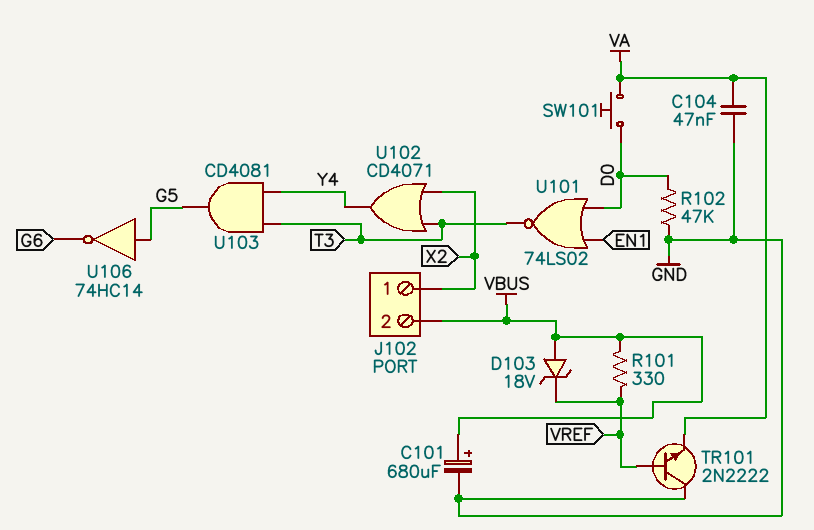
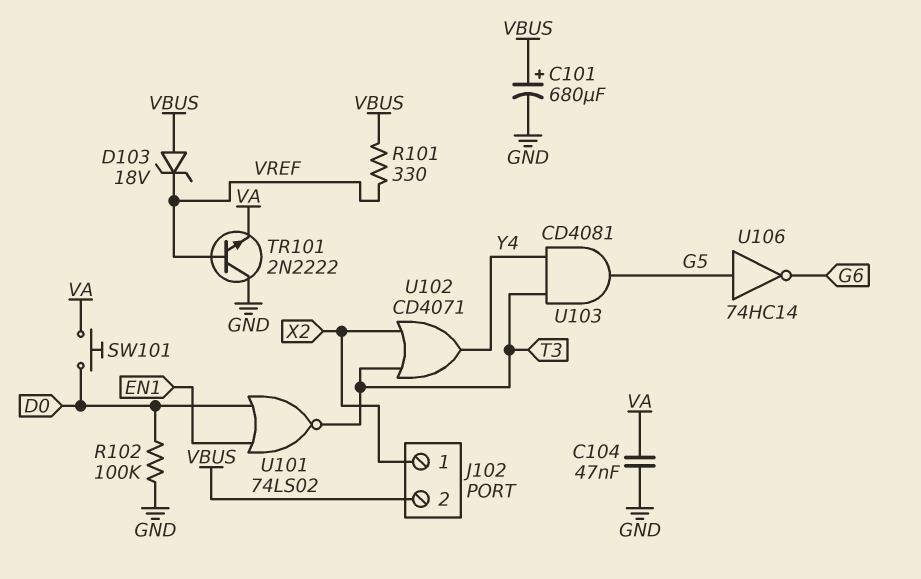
R102: 47k (D0, GND) -> 100k (D0, GND)

